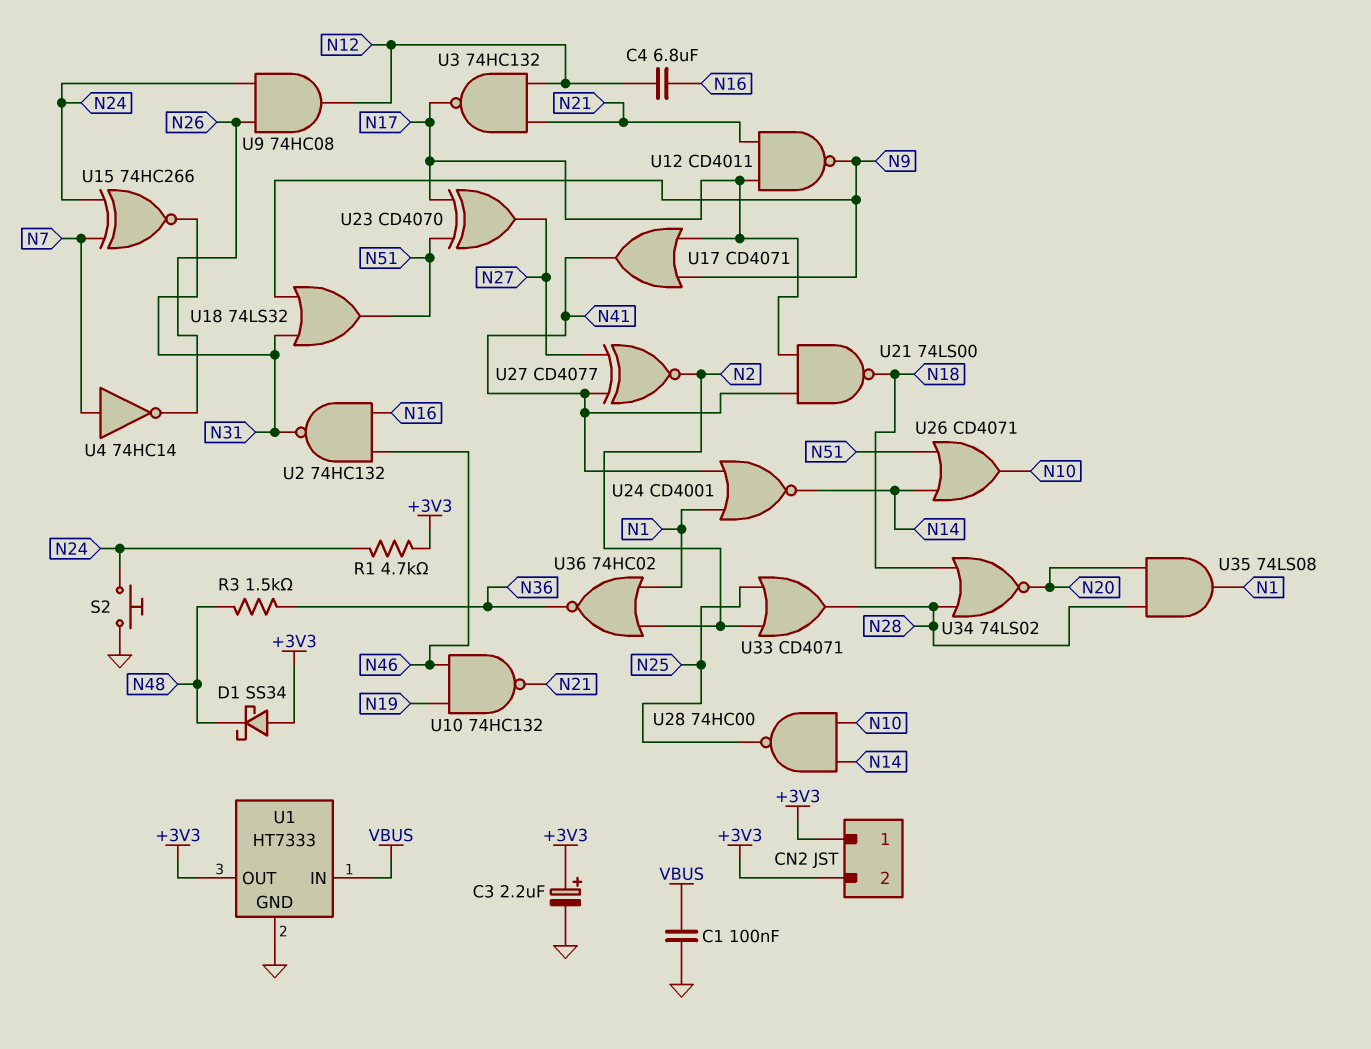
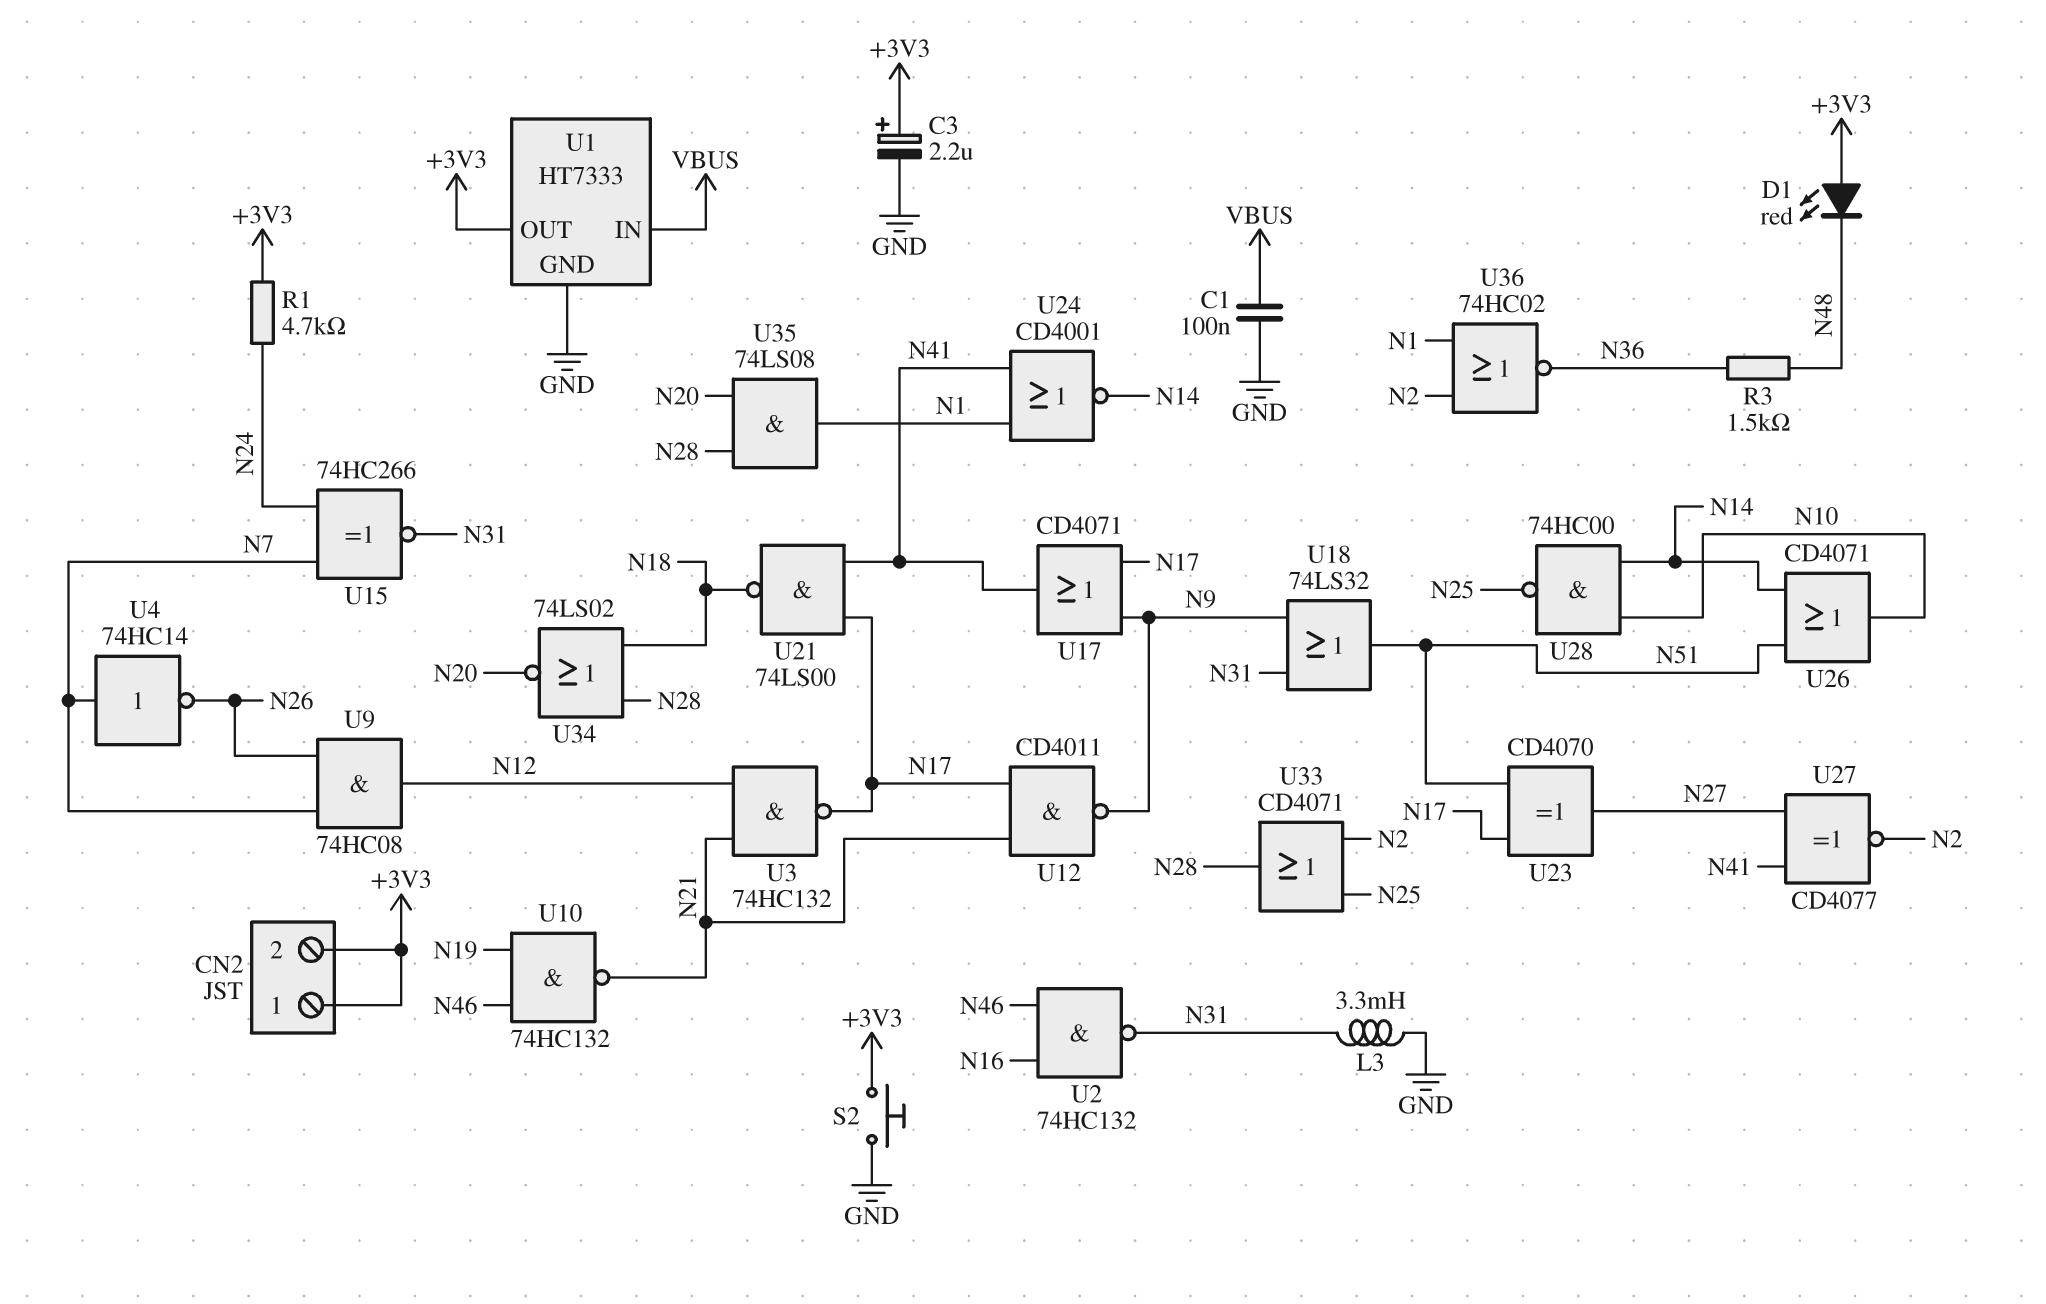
C4: 6.8uF (N12, N16) -> none
D1: schottky SS34 (A +3V3, K N48) -> LED red (A +3V3, K N48)
L3: none -> 3.3mH (GND, N31)
S2: button (GND, N24) -> button (+3V3, GND)
U9: AND 74HC08 (in N24, in N26, out N12) -> AND 74HC08 (in N7, in N26, out N12)

